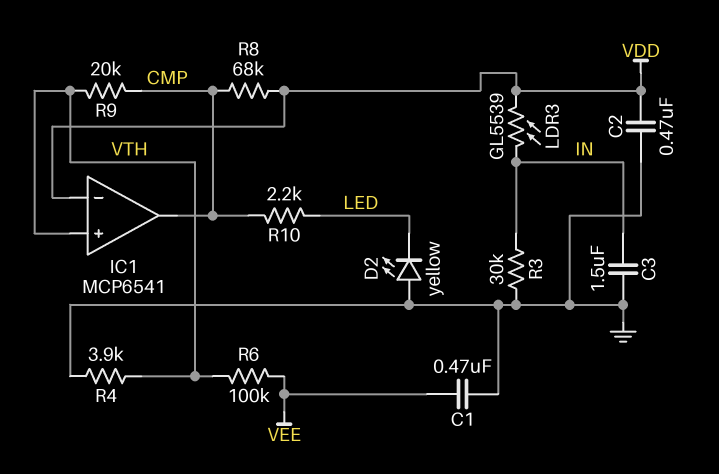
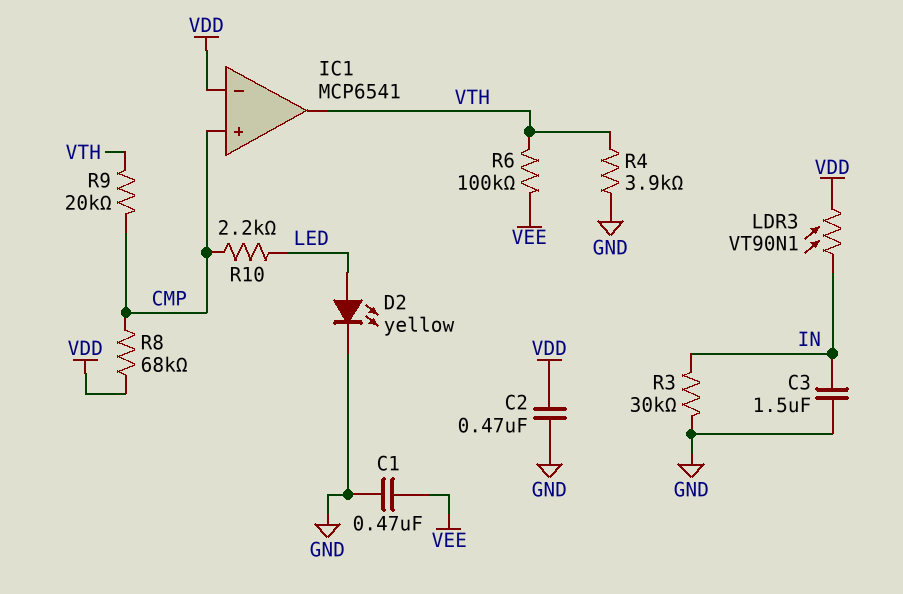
D2: LED yellow (A GND, K LED) -> LED yellow (A LED, K GND)
IC1 pin in+: VTH -> CMP
IC1 pin out: CMP -> VTH
LDR3: GL5539 (IN, VDD) -> VT90N1 (IN, VDD)

